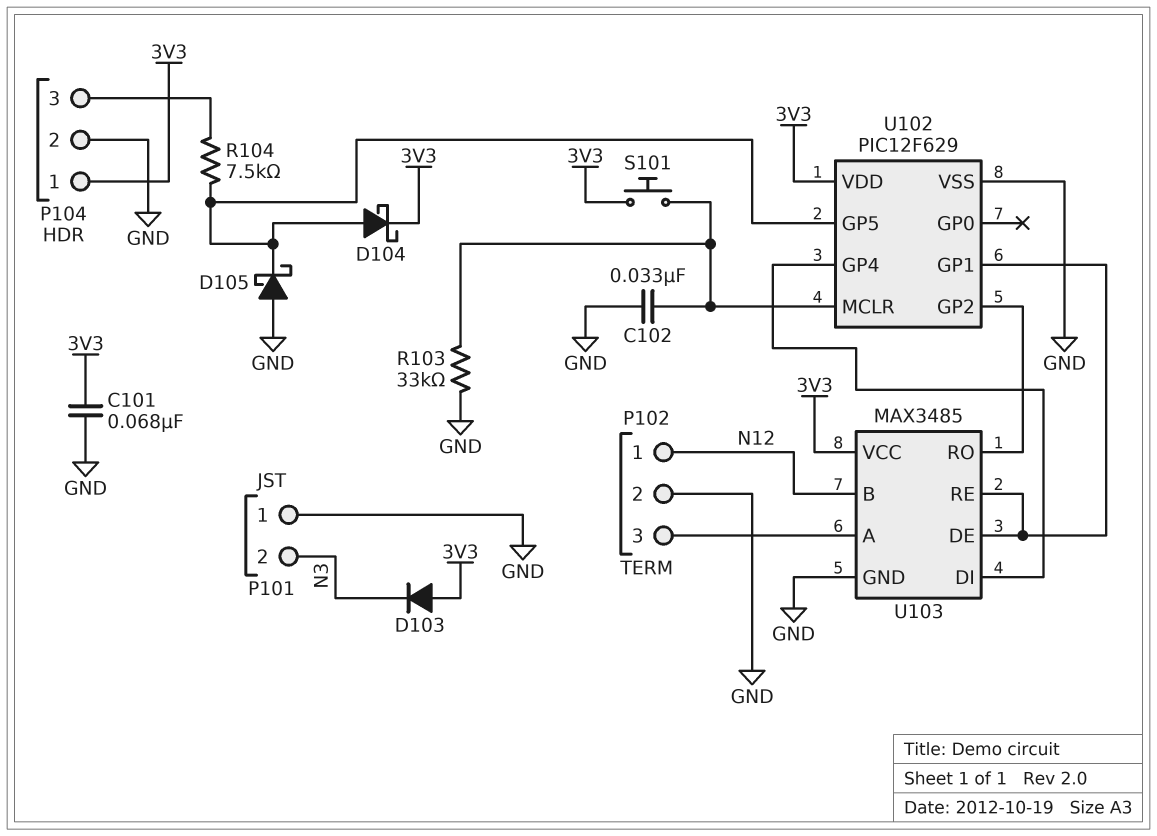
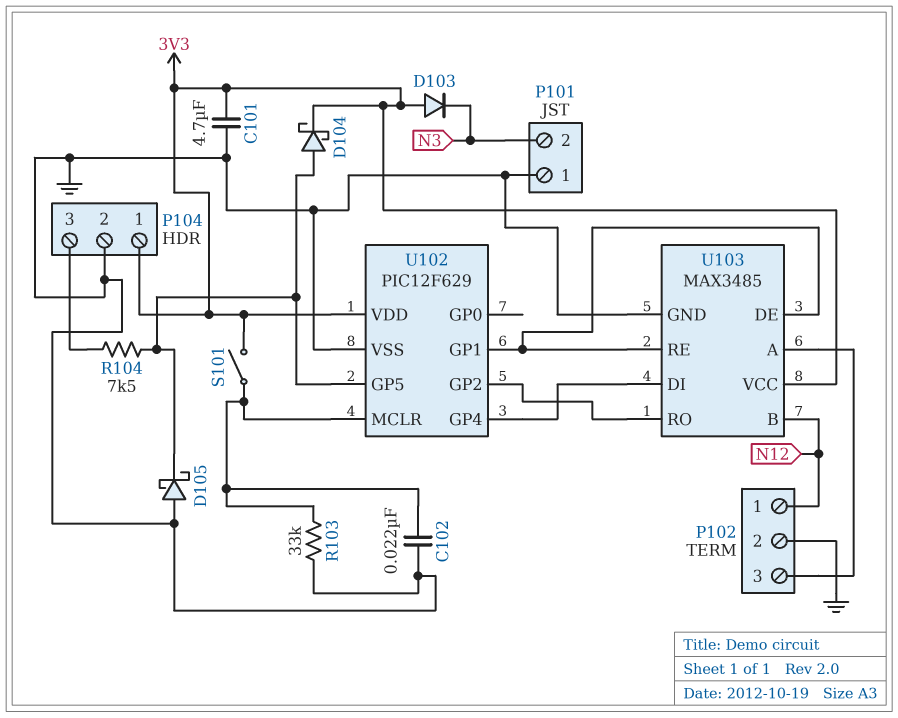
C101: 68nF (3V3, GND) -> 4.7uF (3V3, GND)
C102: 33nF (GND, U102/MCLR) -> 22nF (GND, U102/MCLR)
S101: button (3V3, U102/MCLR) -> switch (3V3, U102/MCLR)

